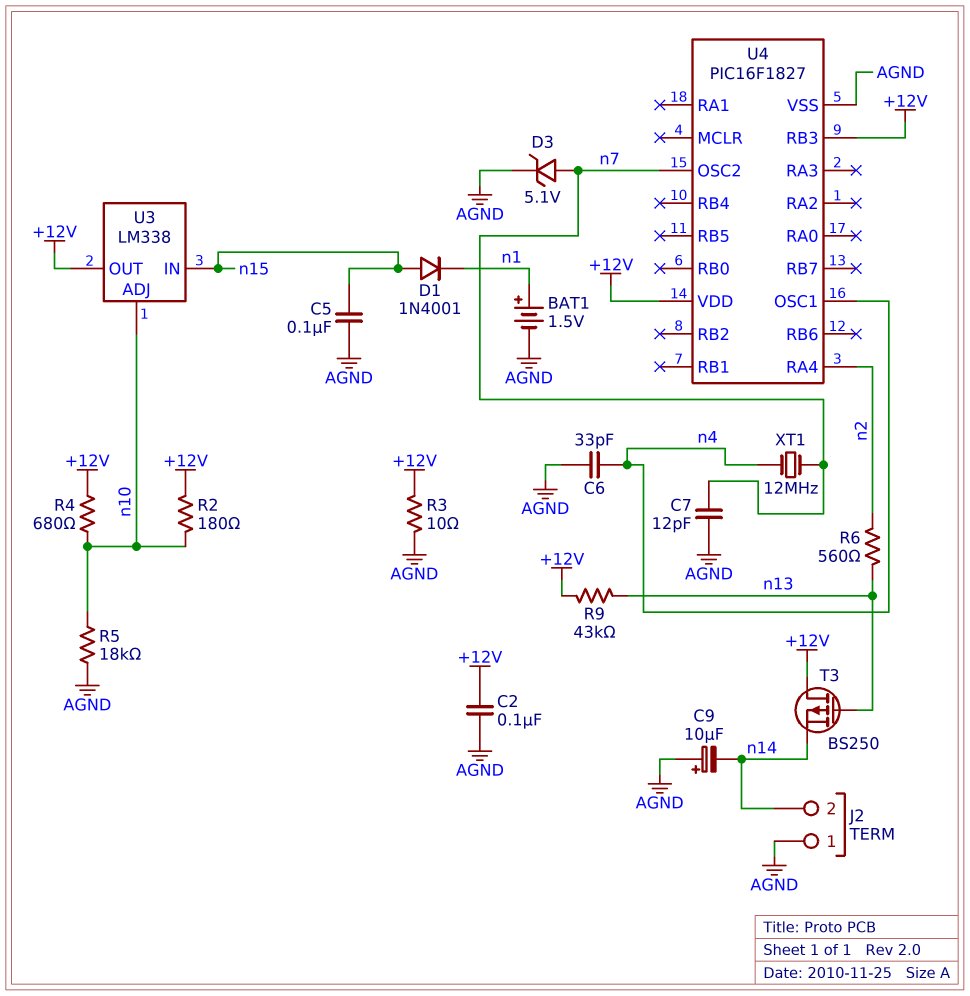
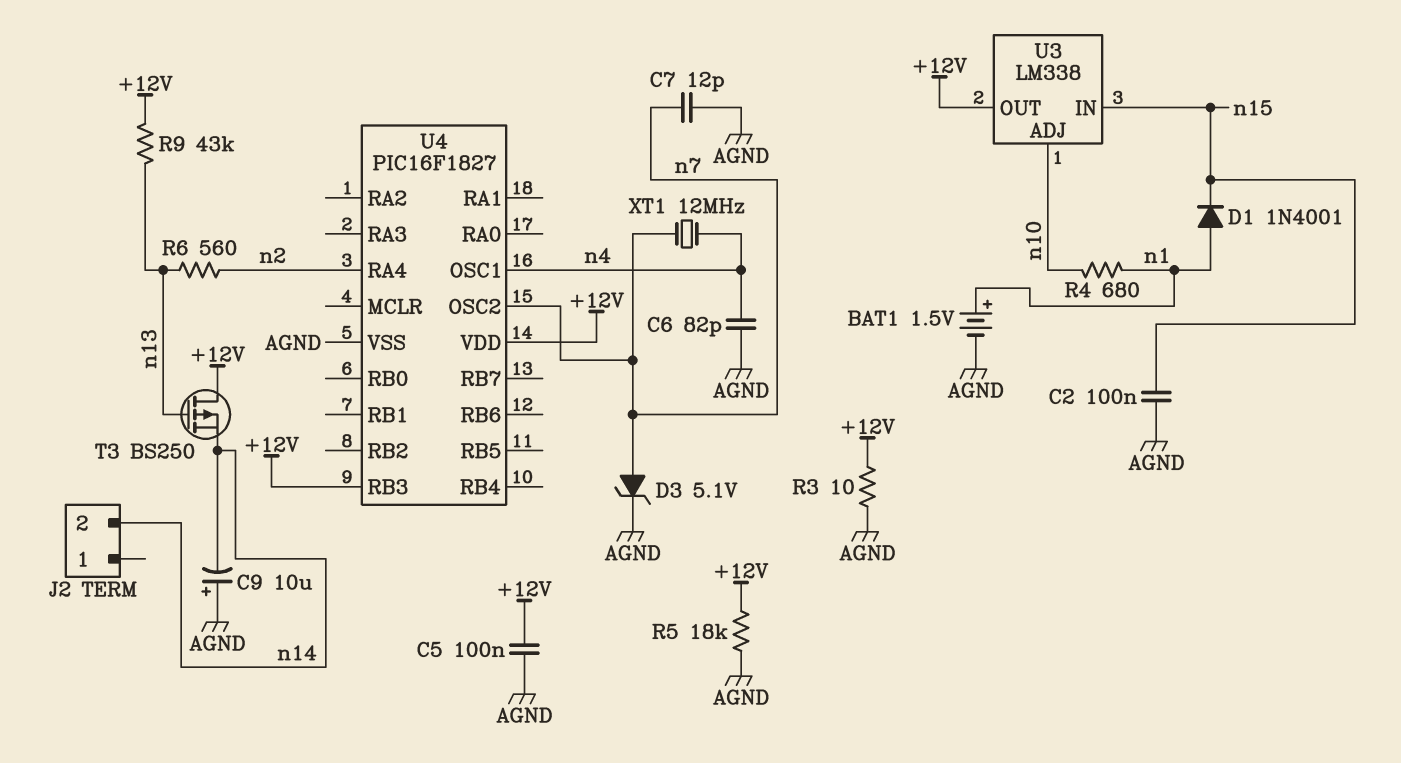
C2: 100nF (+12V, AGND) -> 100nF (AGND, n15)
C5: 100nF (AGND, n15) -> 100nF (+12V, AGND)
C6: 33pF (AGND, n4) -> 82pF (AGND, n4)
D1: diode 1N4001 (A n15, K n1) -> diode 1N4001 (A n1, K n15)
J2 pin 1: AGND -> none
R2: 180 (+12V, n10) -> none
R4: 680 (+12V, n10) -> 680 (n1, n10)
R5: 18k (AGND, n10) -> 18k (+12V, AGND)

